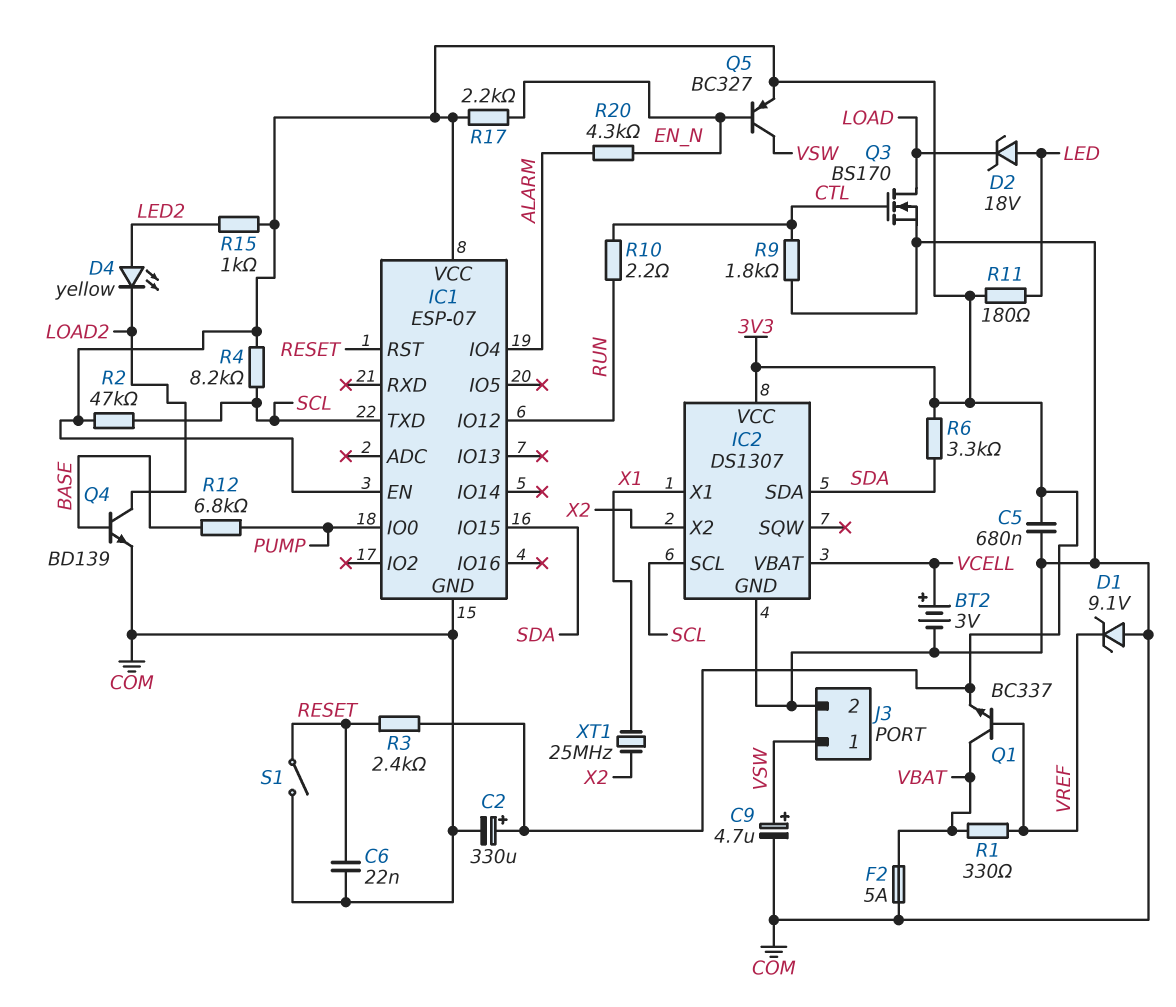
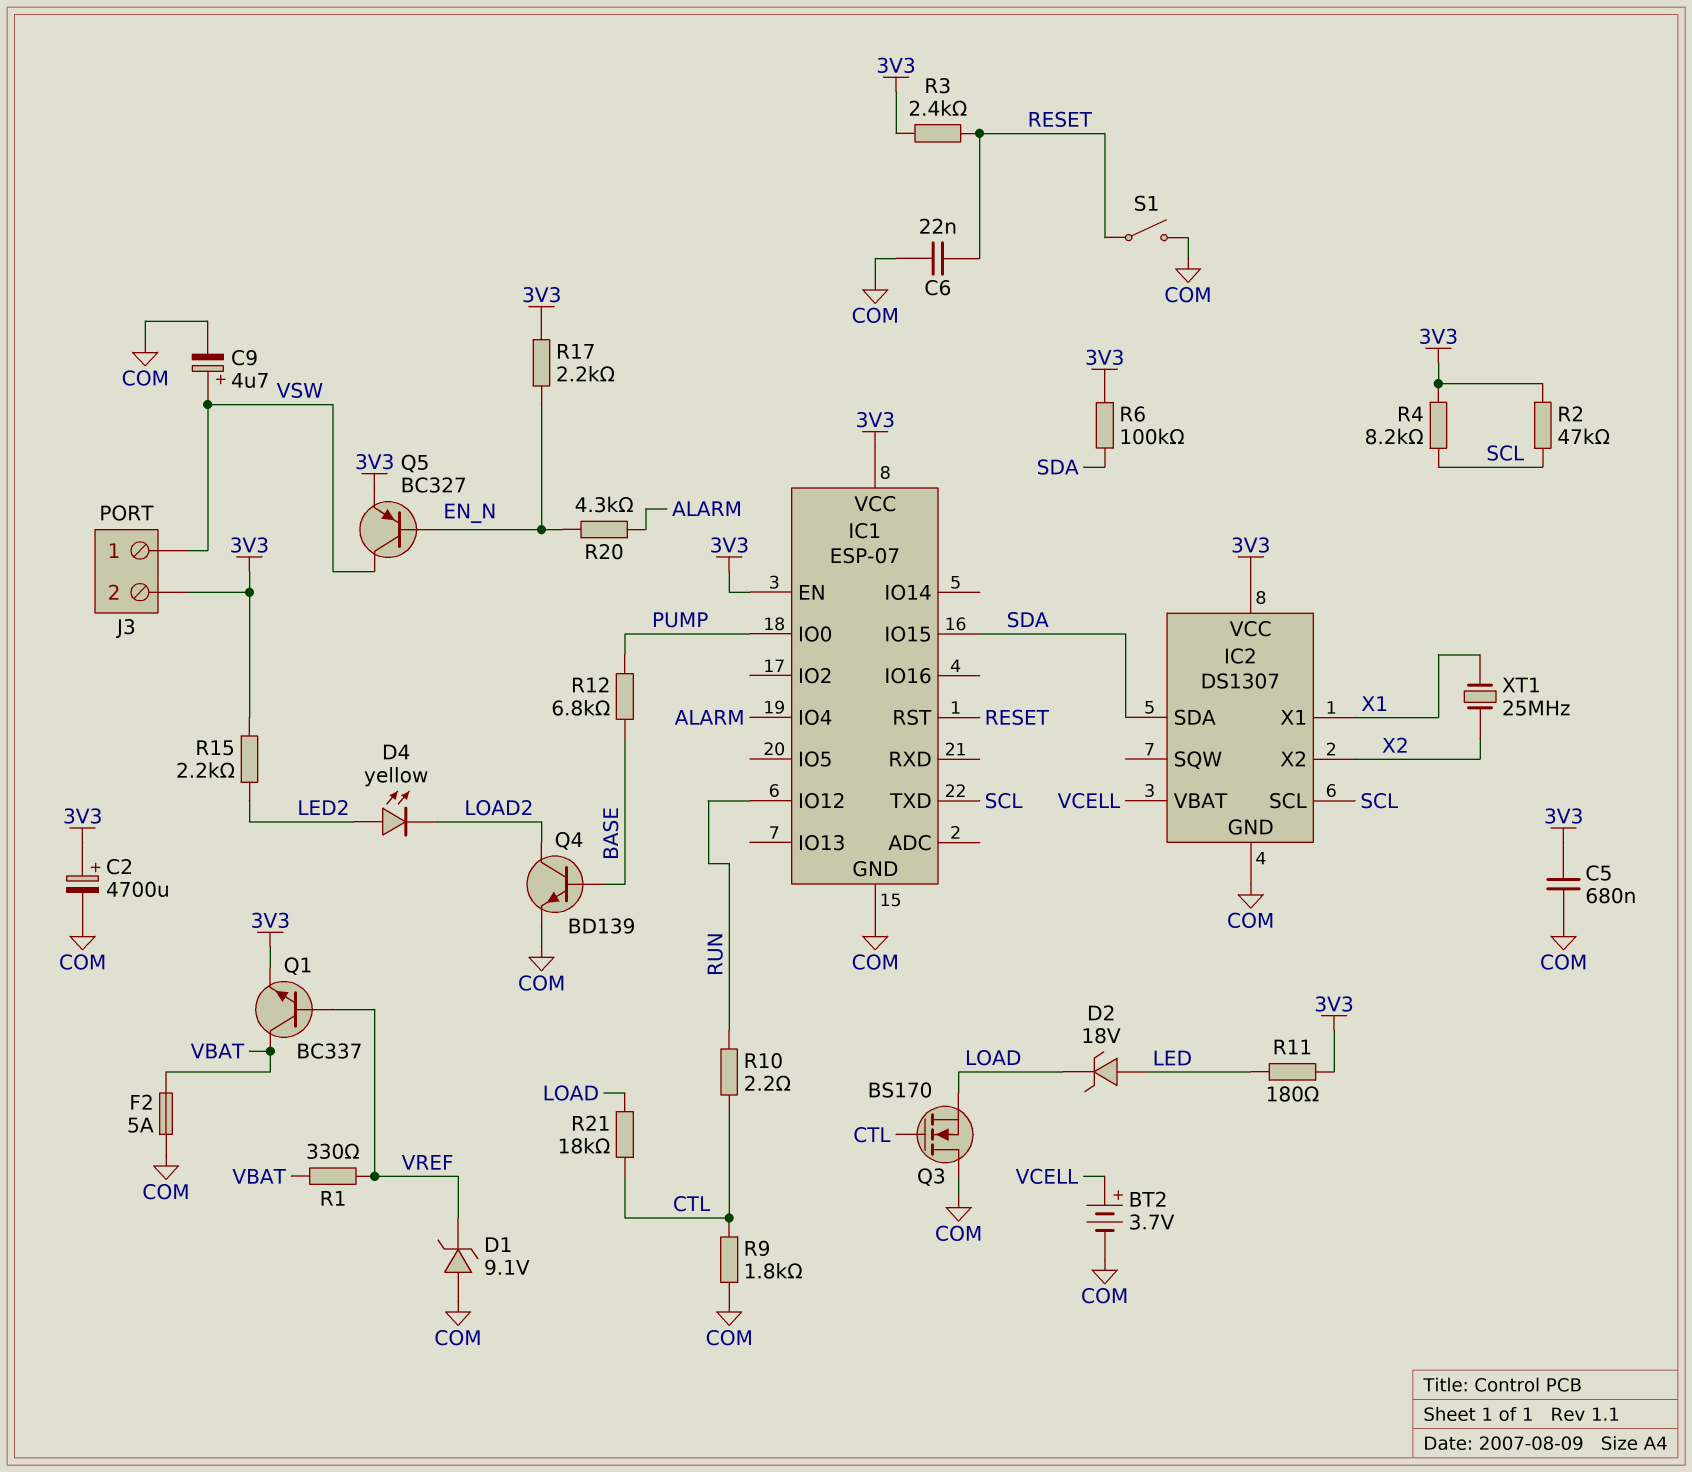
BT2: 3V (plus VCELL, minus COM) -> 3.7V (plus VCELL, minus COM)
C2: 330uF (plus 3V3, minus COM) -> 4700uF (plus 3V3, minus COM)
J3 pin 2: COM -> 3V3
Q3: NMOS BS170 (G CTL, D LOAD, S COM) -> NMOS BS170 (G CTL, D COM, S LOAD)
R6: 3.3k (3V3, SDA) -> 100k (3V3, SDA)
R15: 1k (3V3, LED2) -> 2.2k (3V3, LED2)
R21: none -> 18k (CTL, LOAD)

